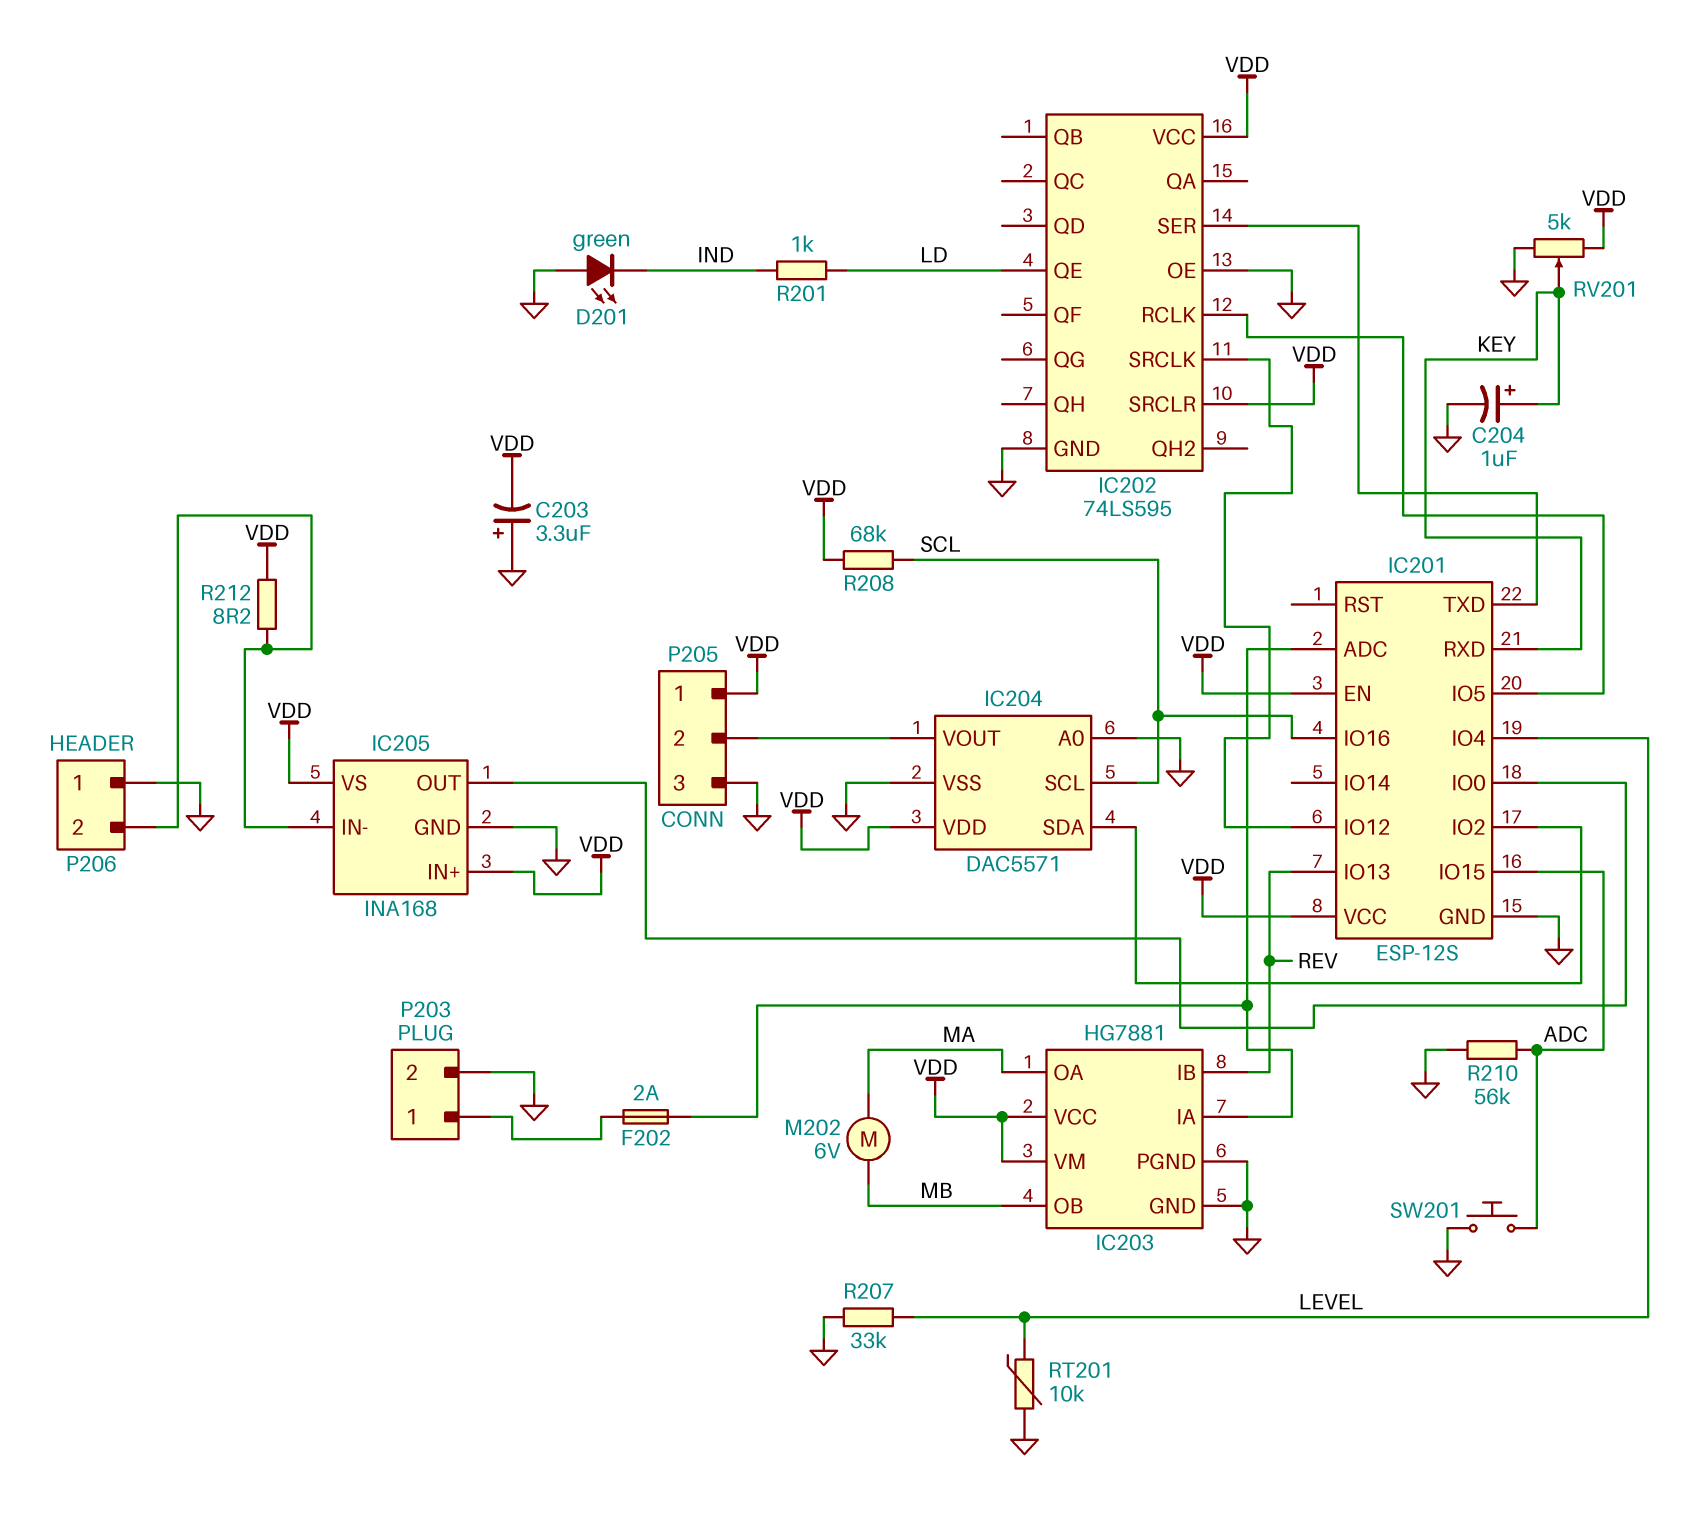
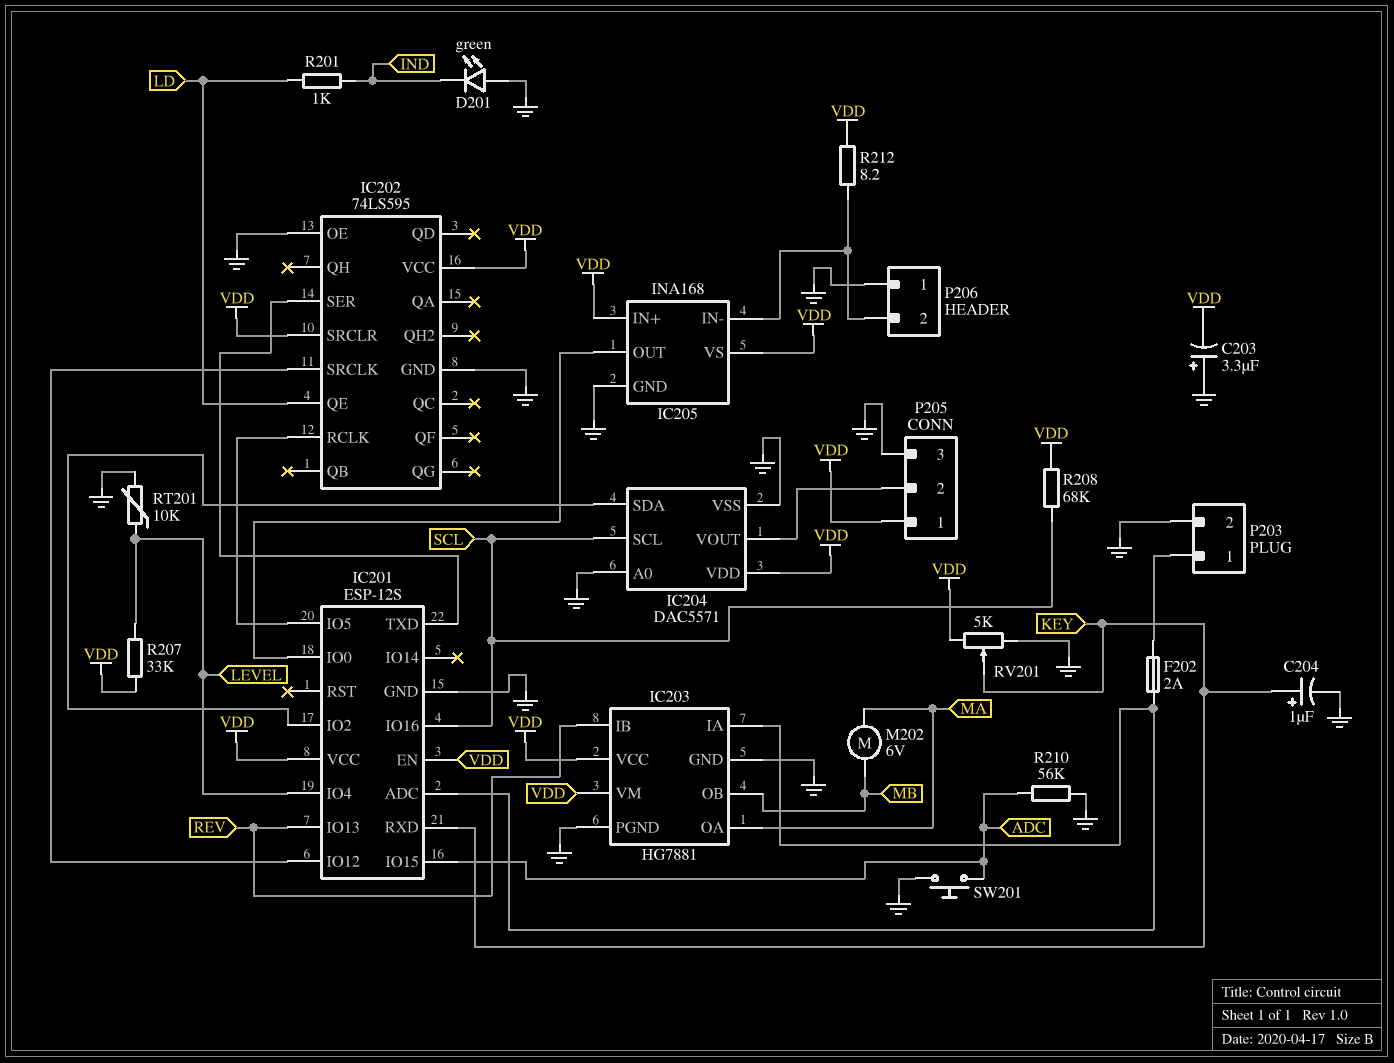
R207: 33k (GND, LEVEL) -> 33k (LEVEL, VDD)

